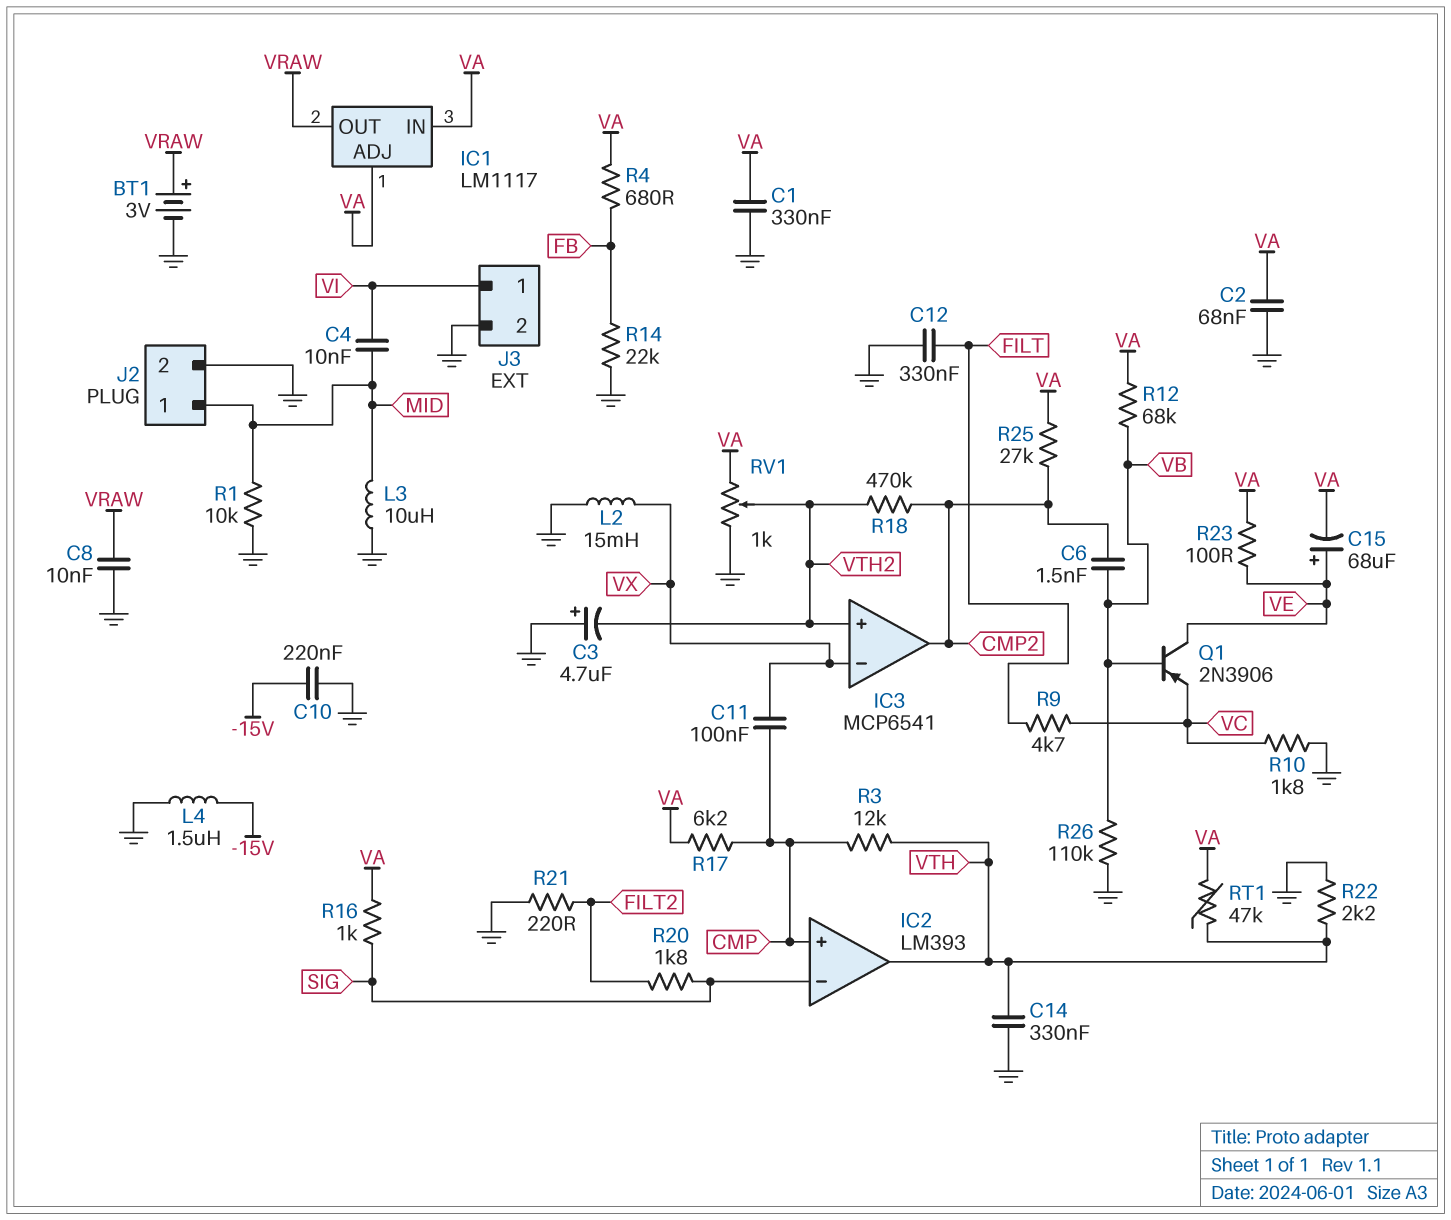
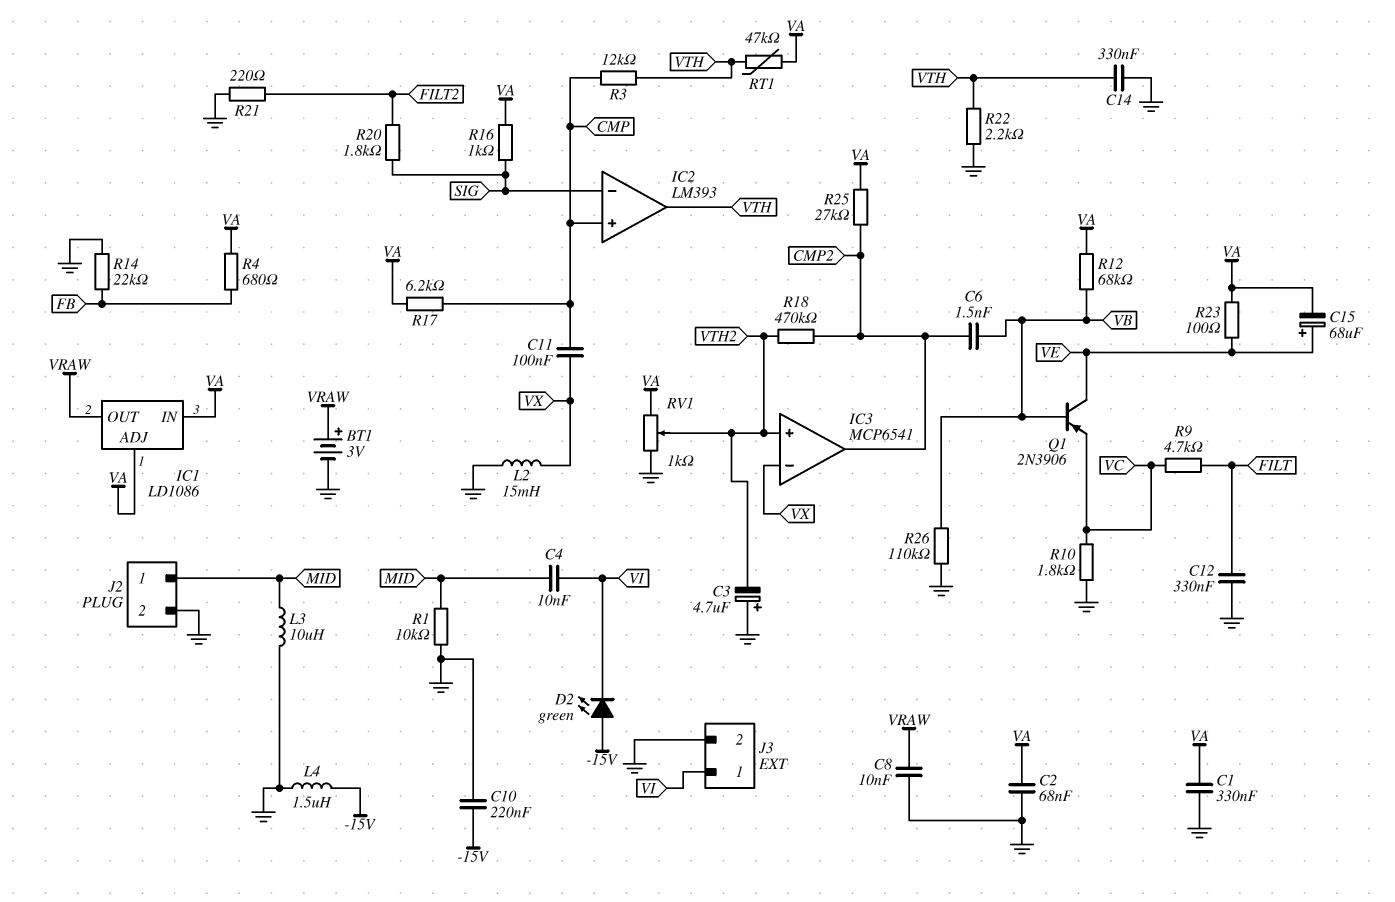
D2: none -> LED green (A -15V, K VI)
IC1: LM1117 -> LD1086

